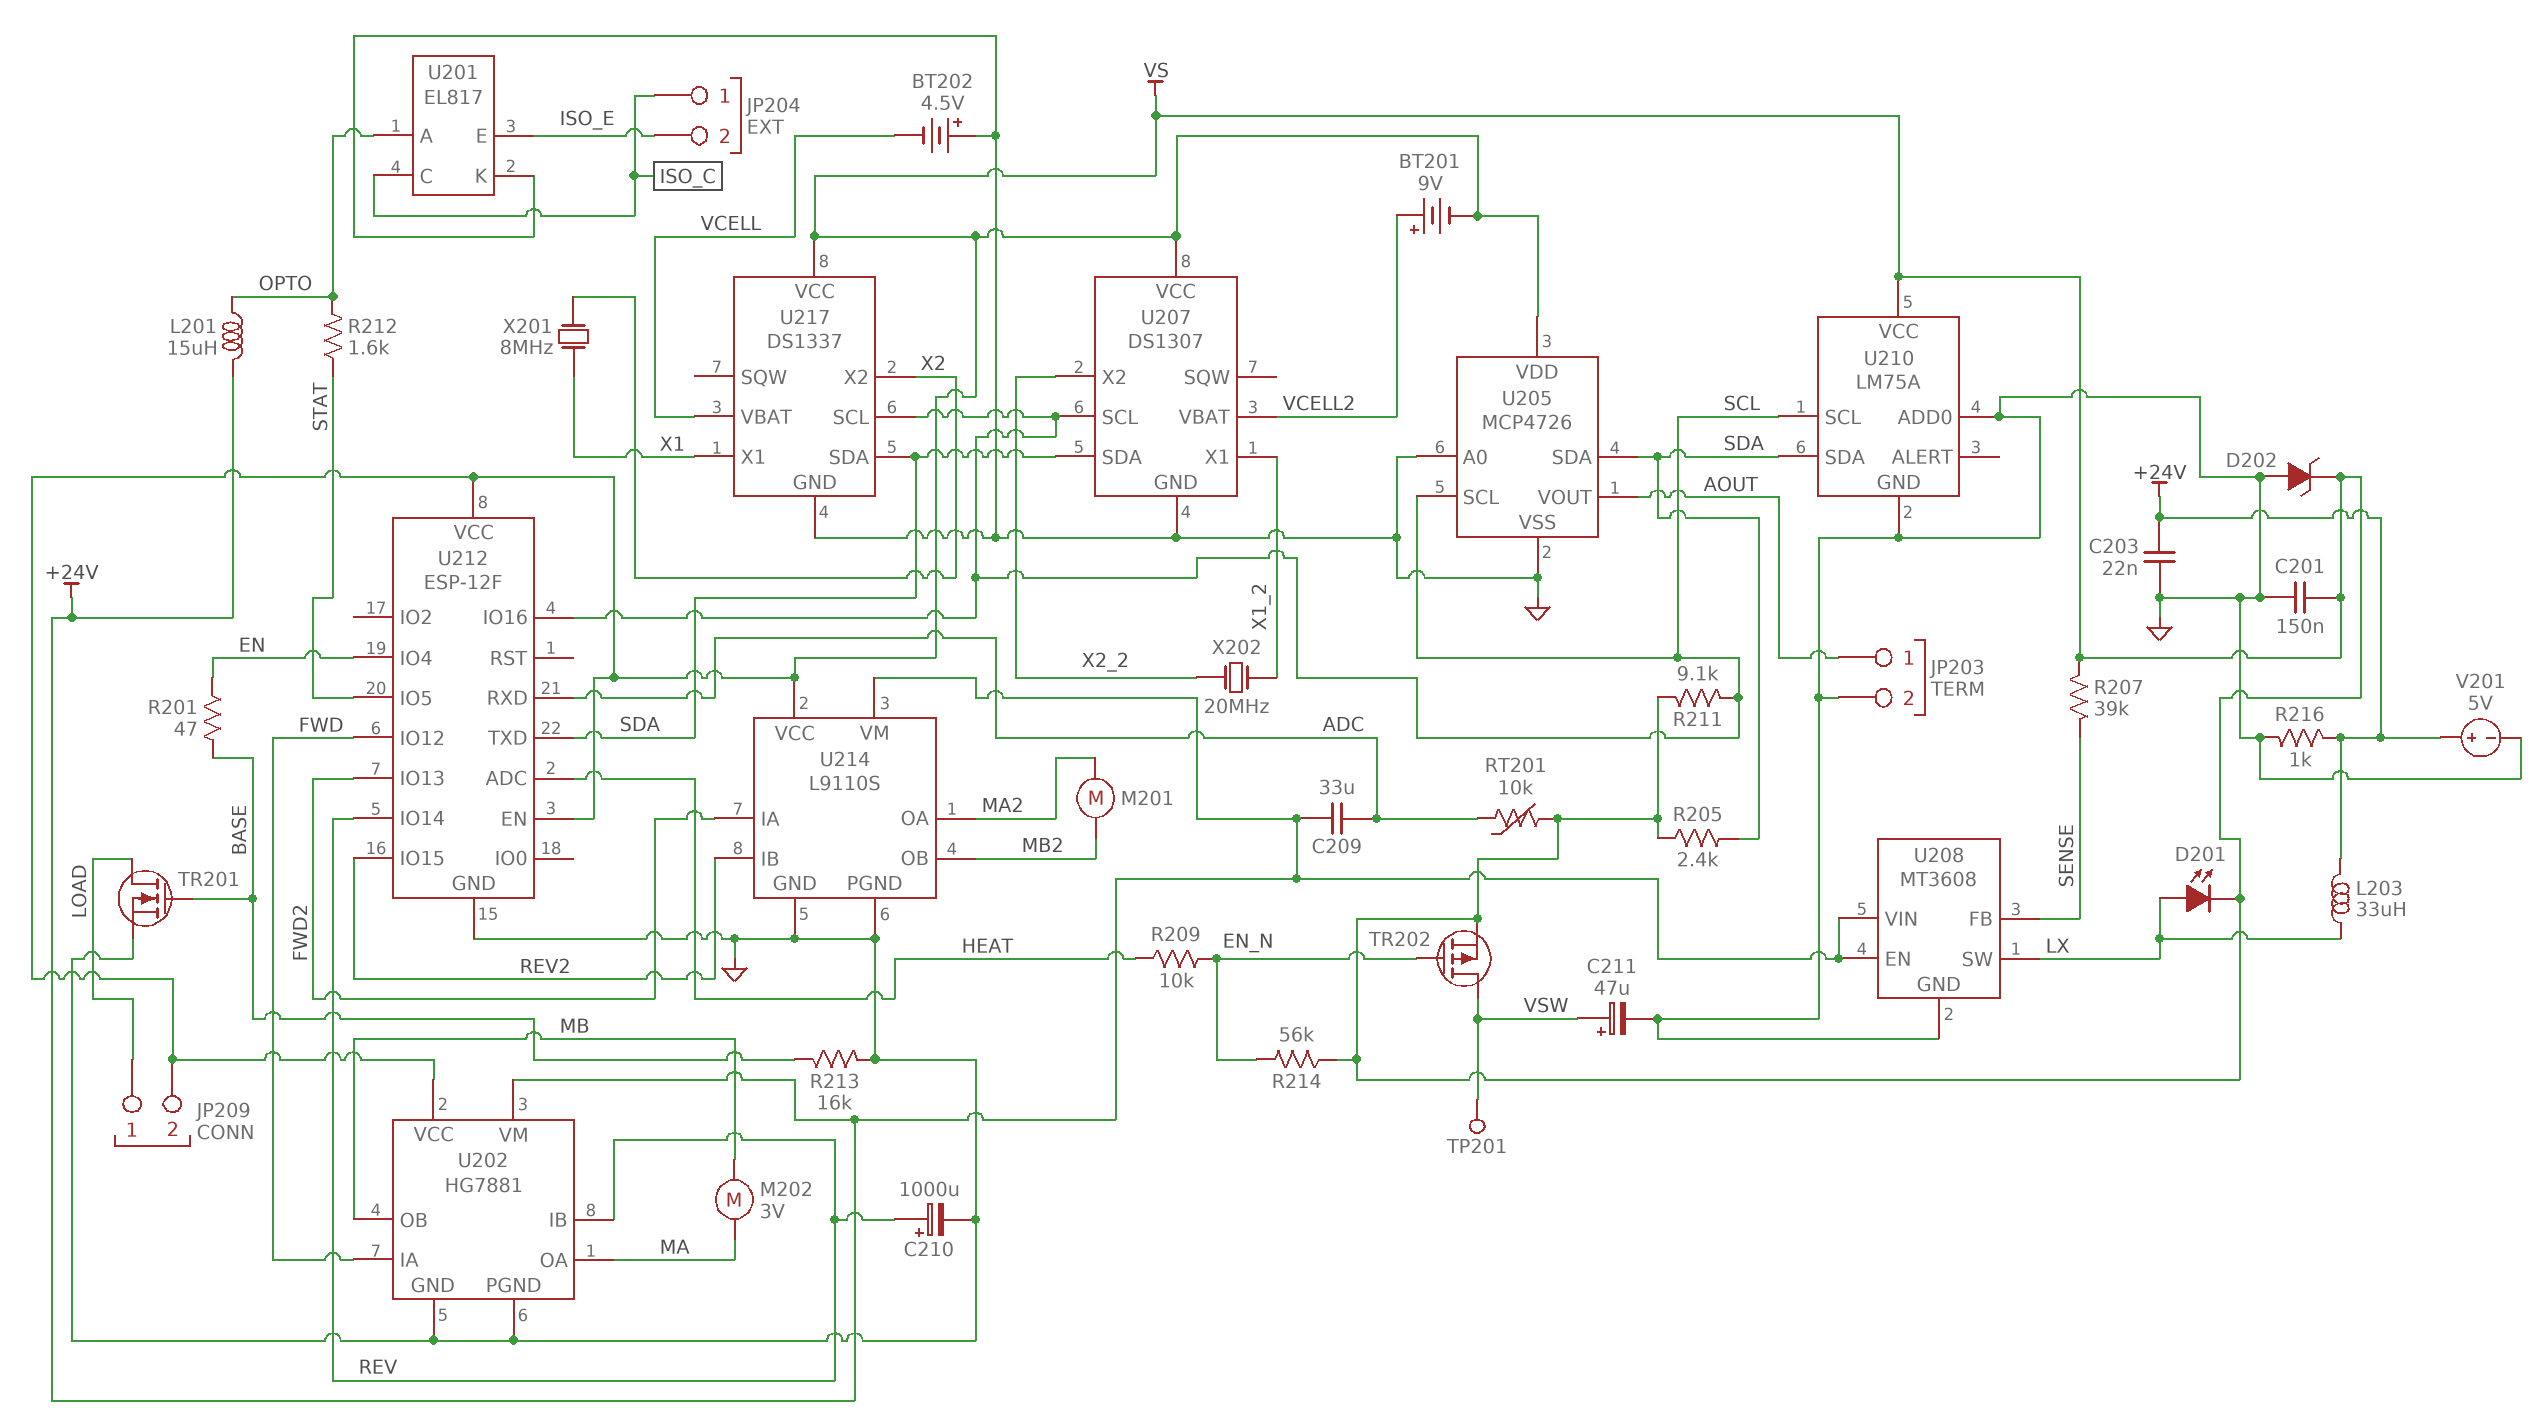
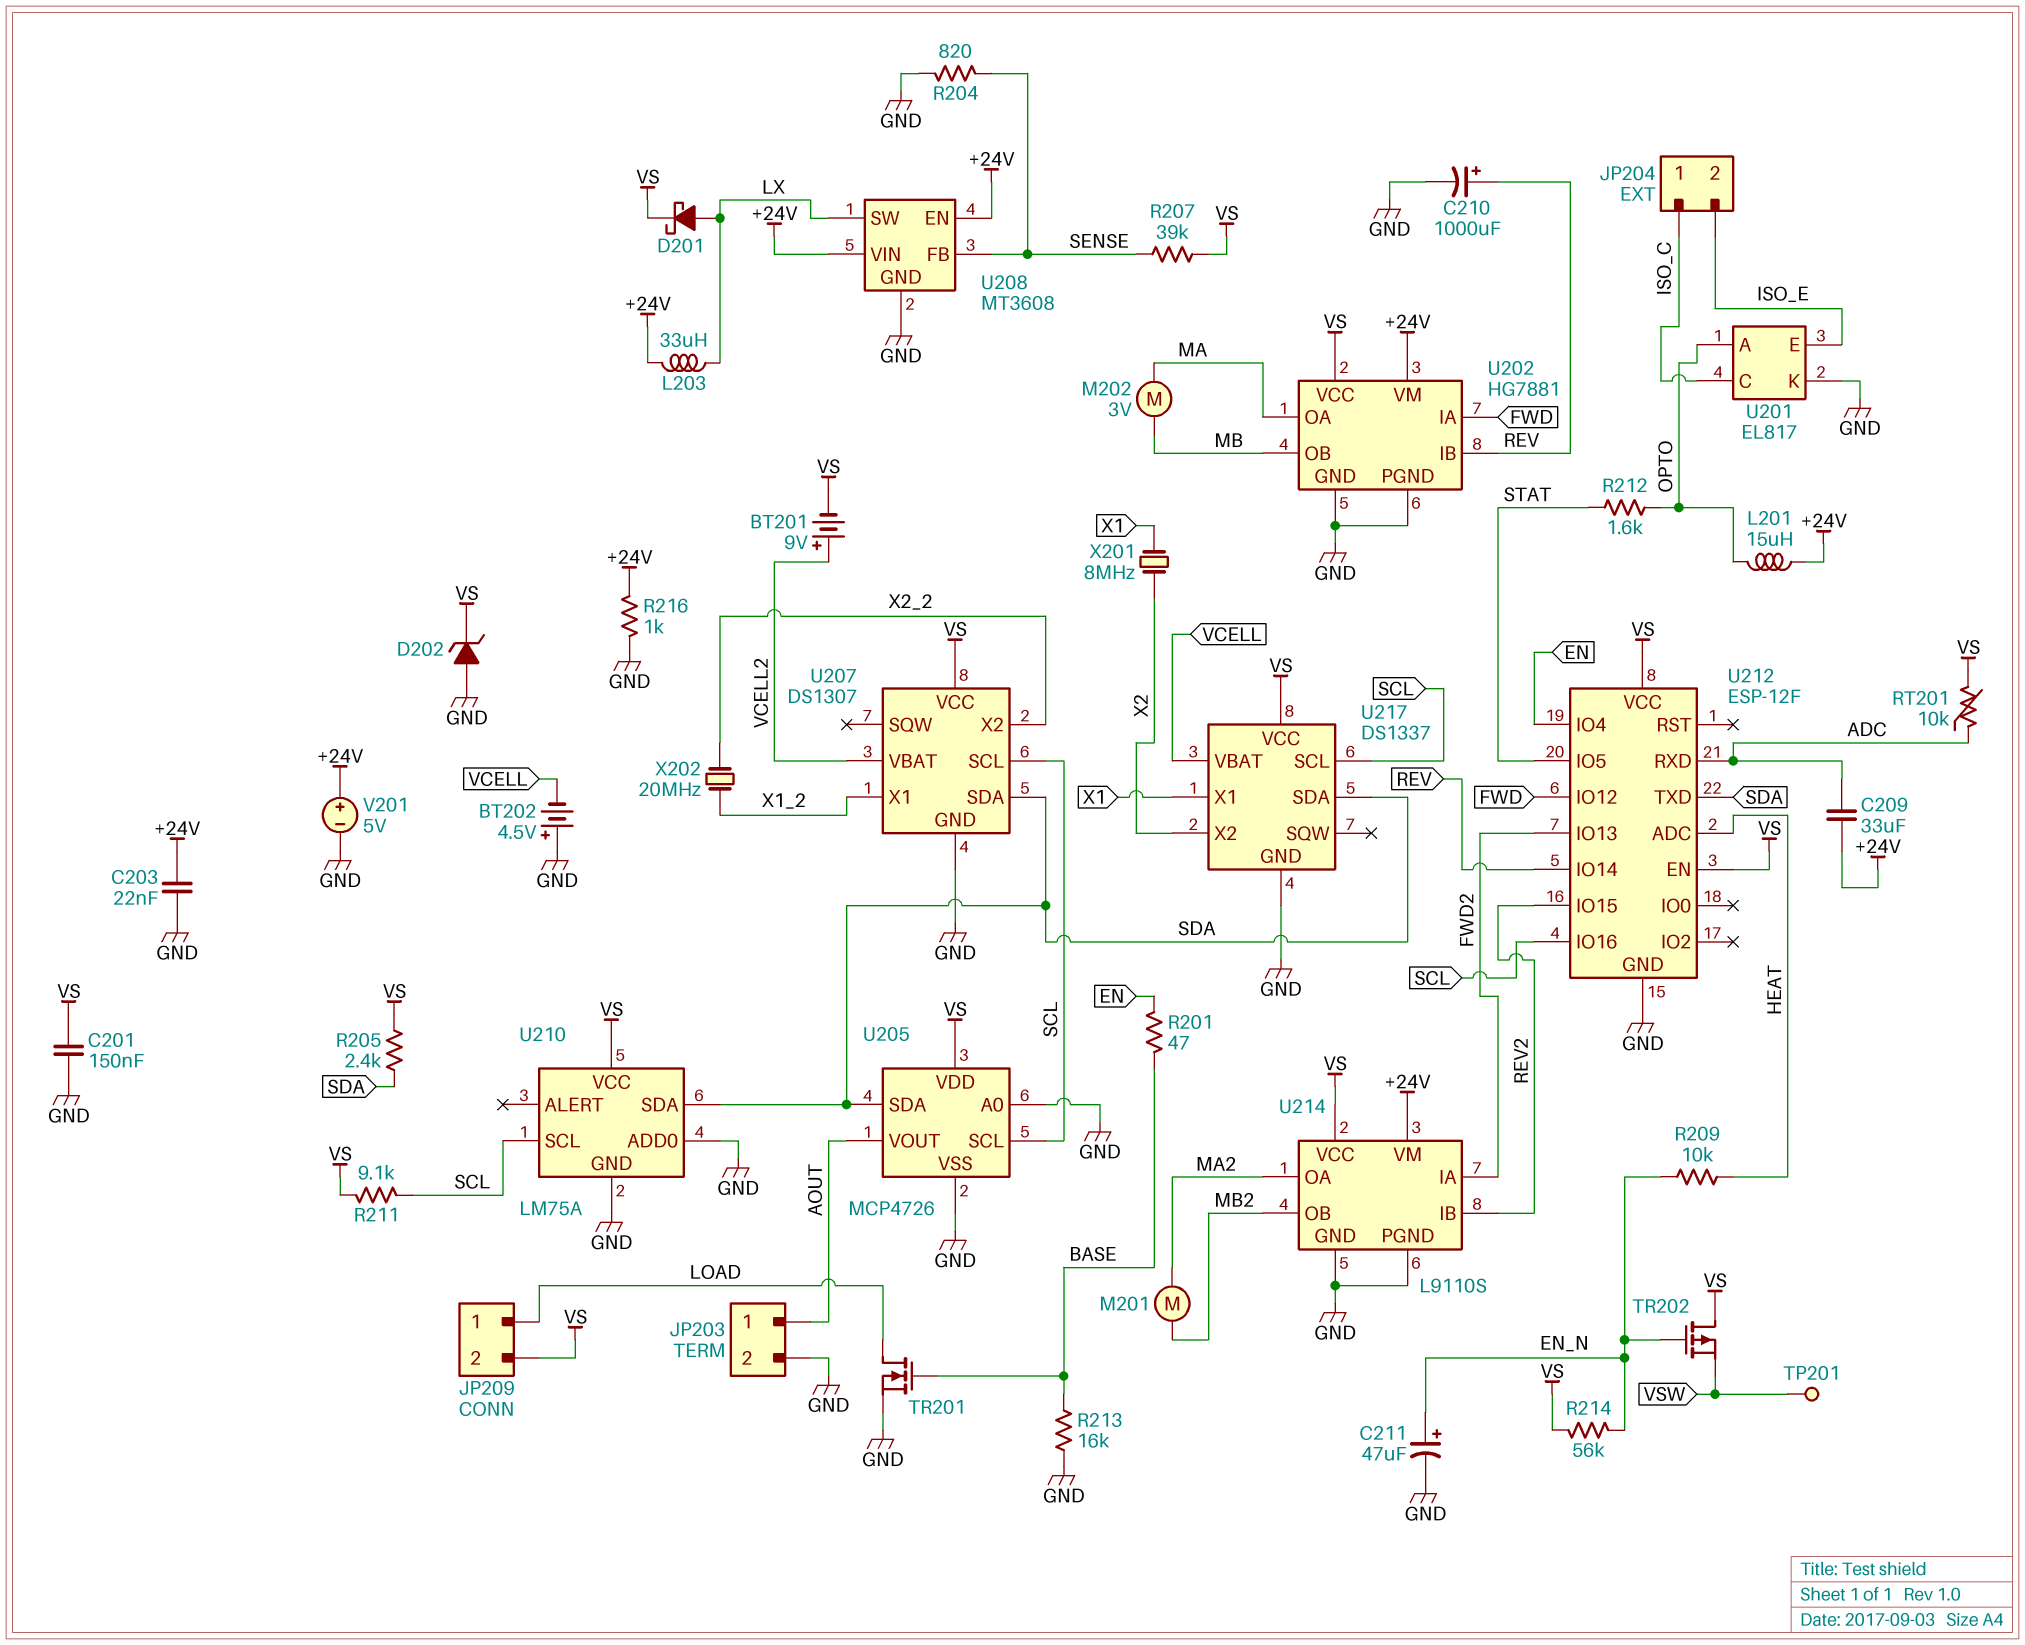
C211: 47uF (plus VSW, minus GND) -> 47uF (plus EN_N, minus GND)
D201: LED (A LX, K VS) -> schottky (A LX, K VS)
R204: none -> 820 (GND, SENSE)
TR202: PMOS (G EN_N, D VSW, S VS) -> PMOS (G EN_N, D VS, S VSW)

